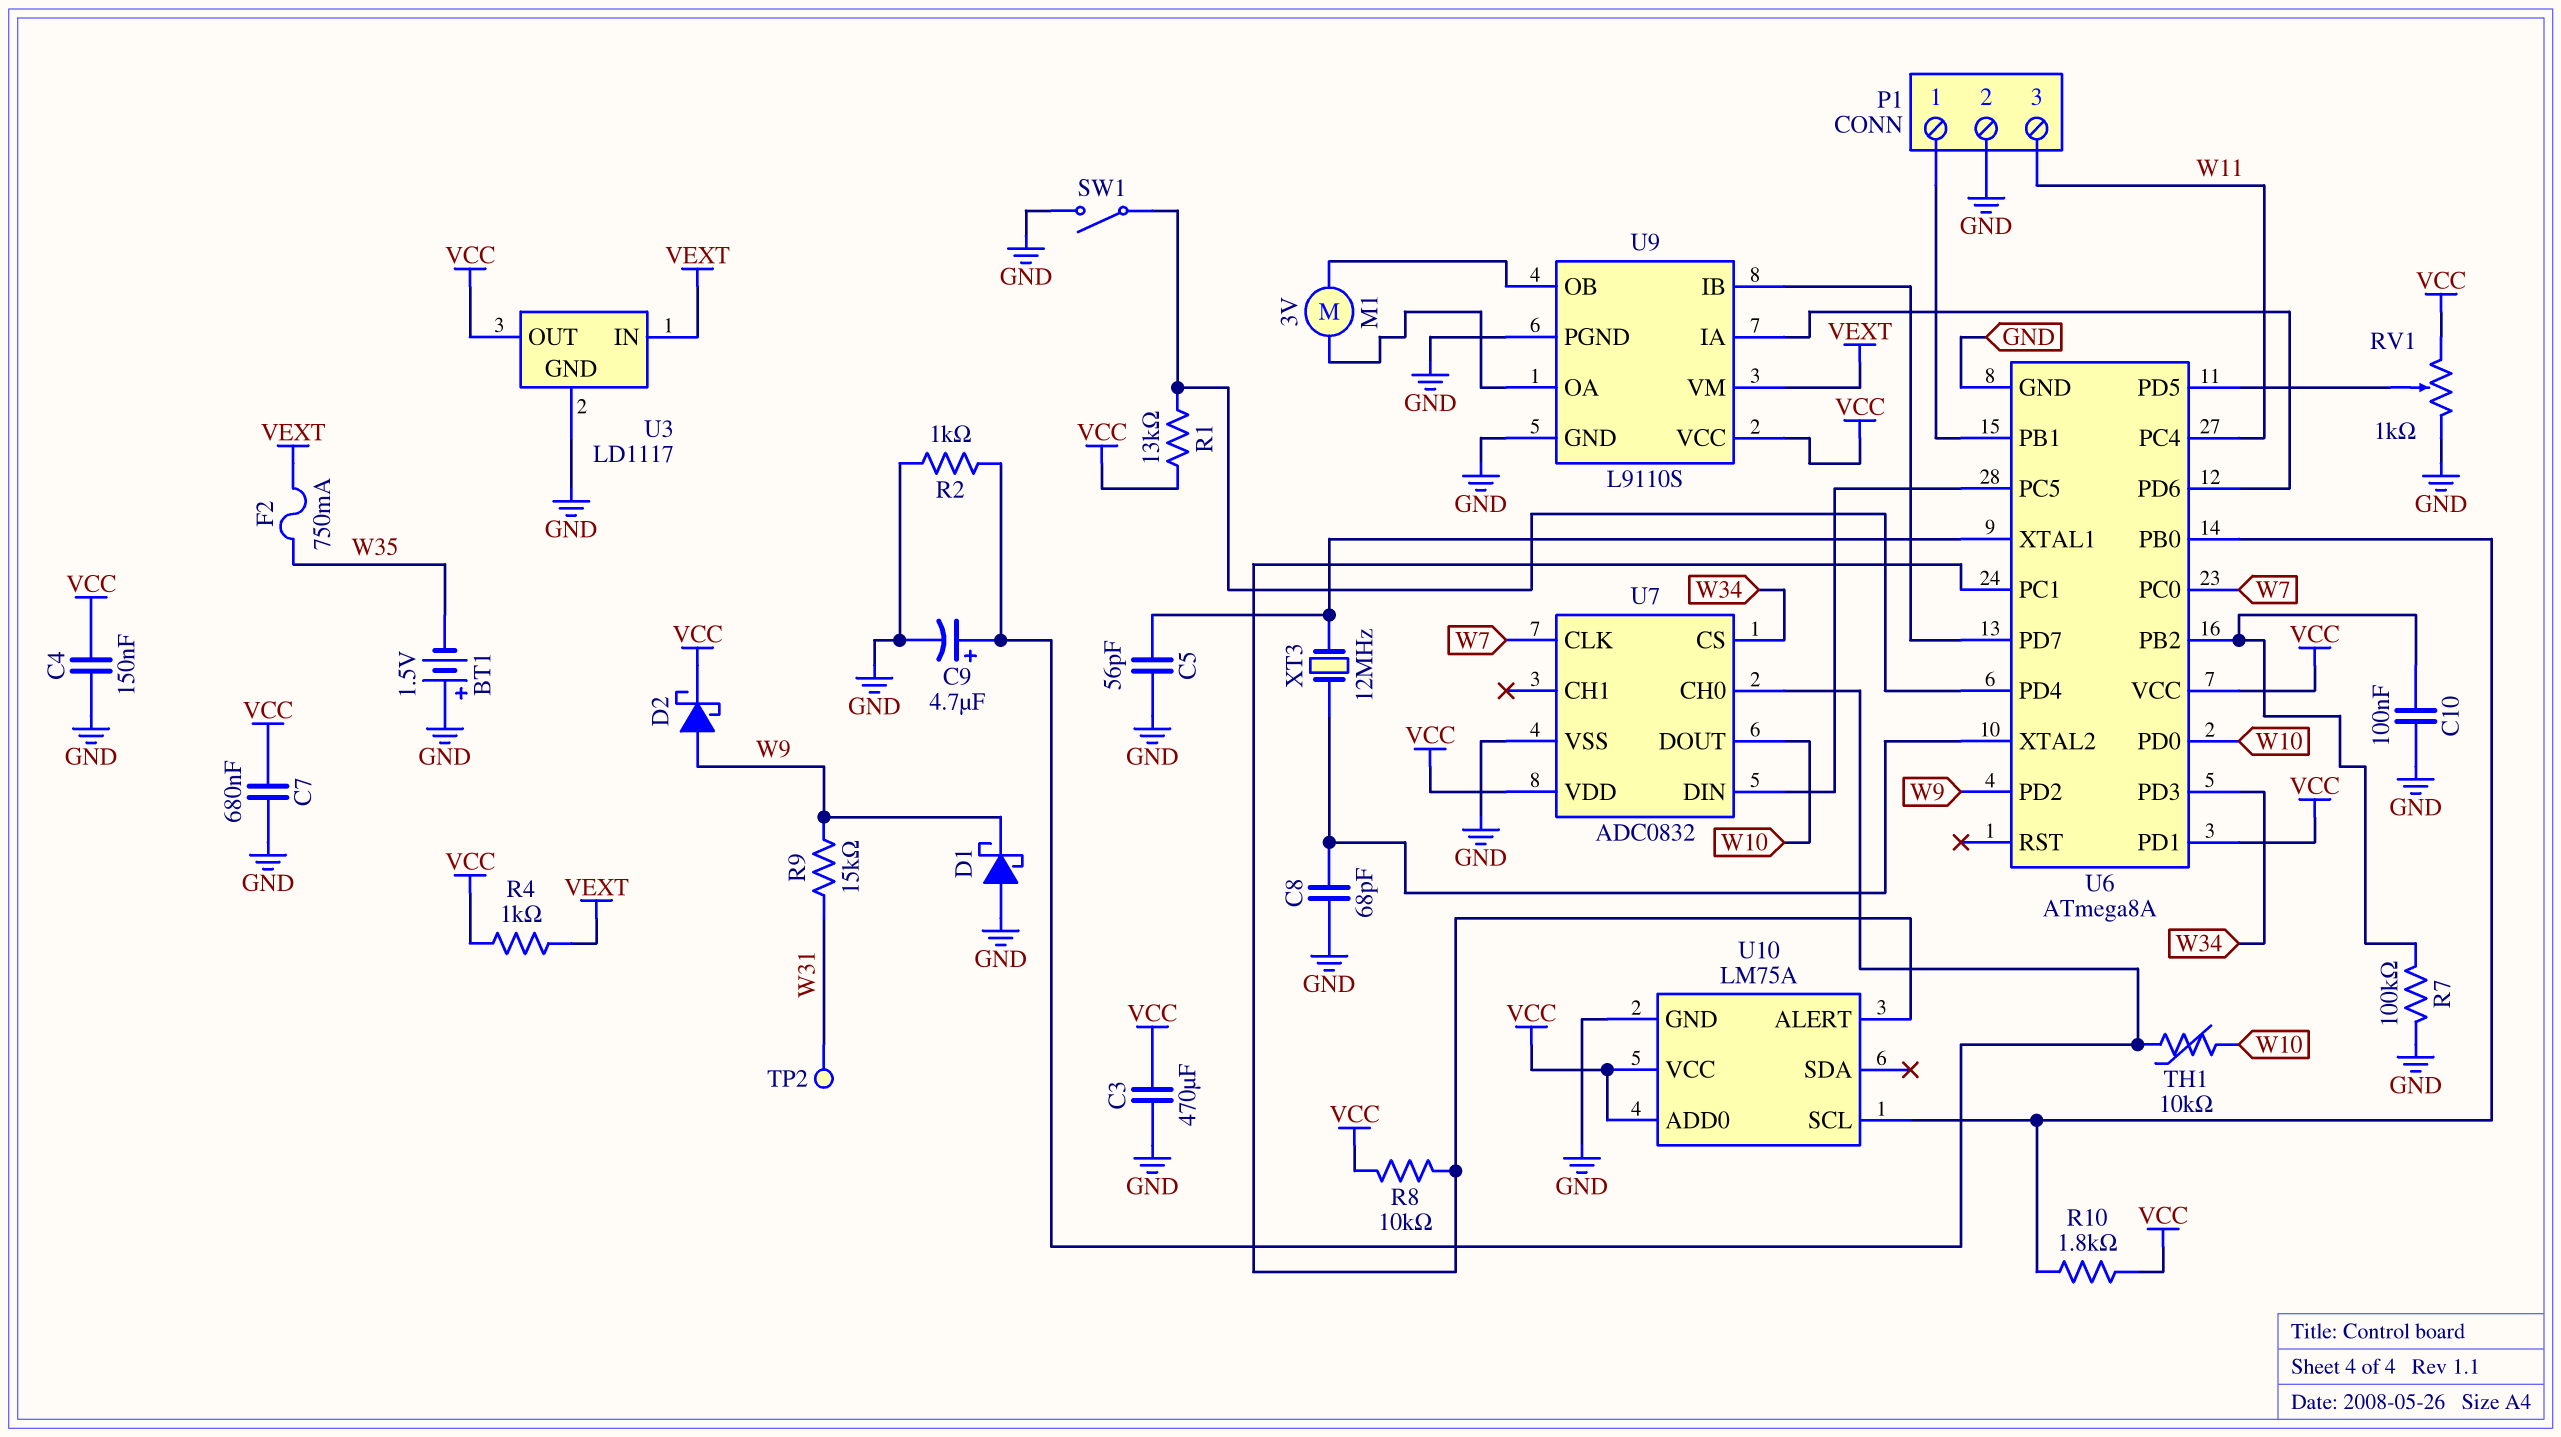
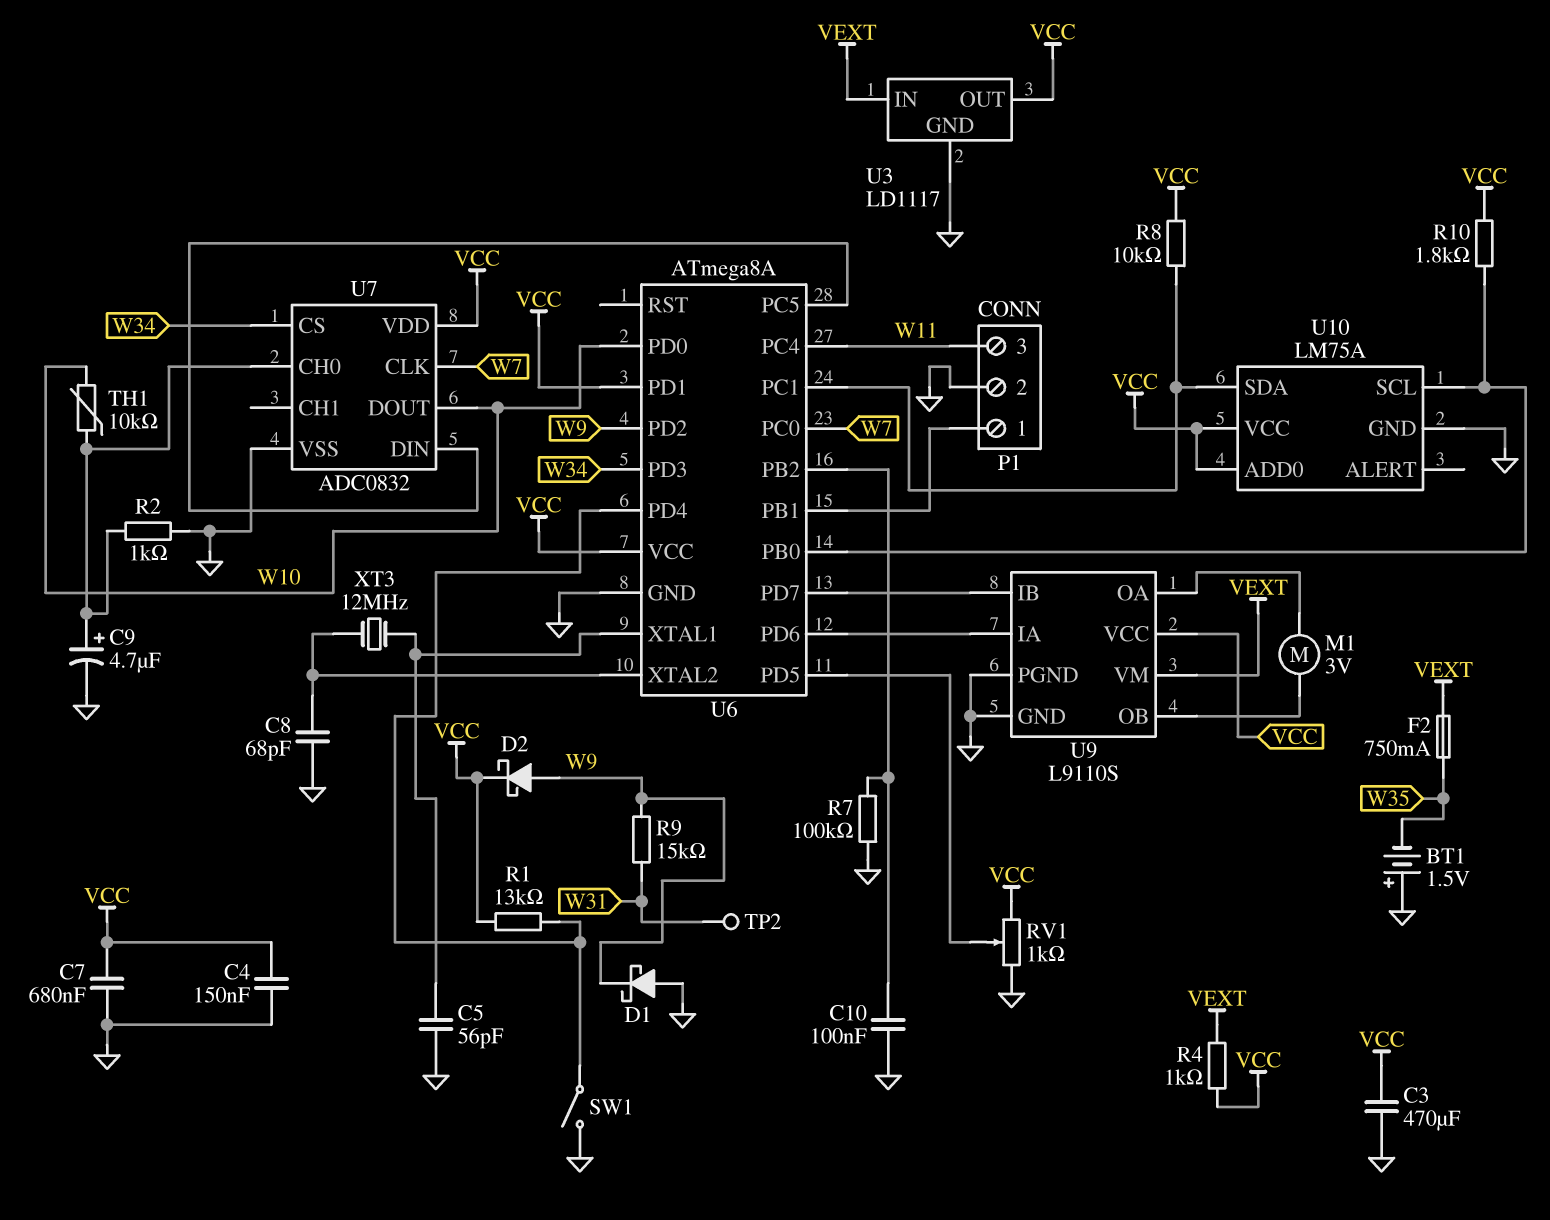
U10 pin ALERT: U6/PC1 -> none
U10 pin SDA: none -> U6/PC1

